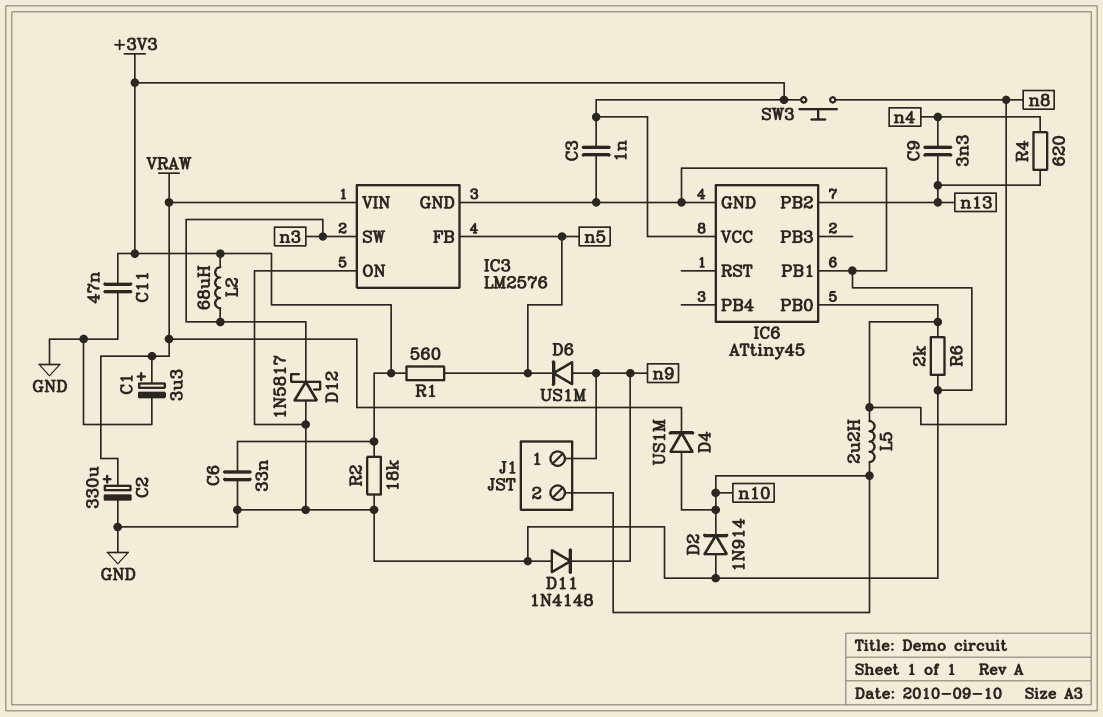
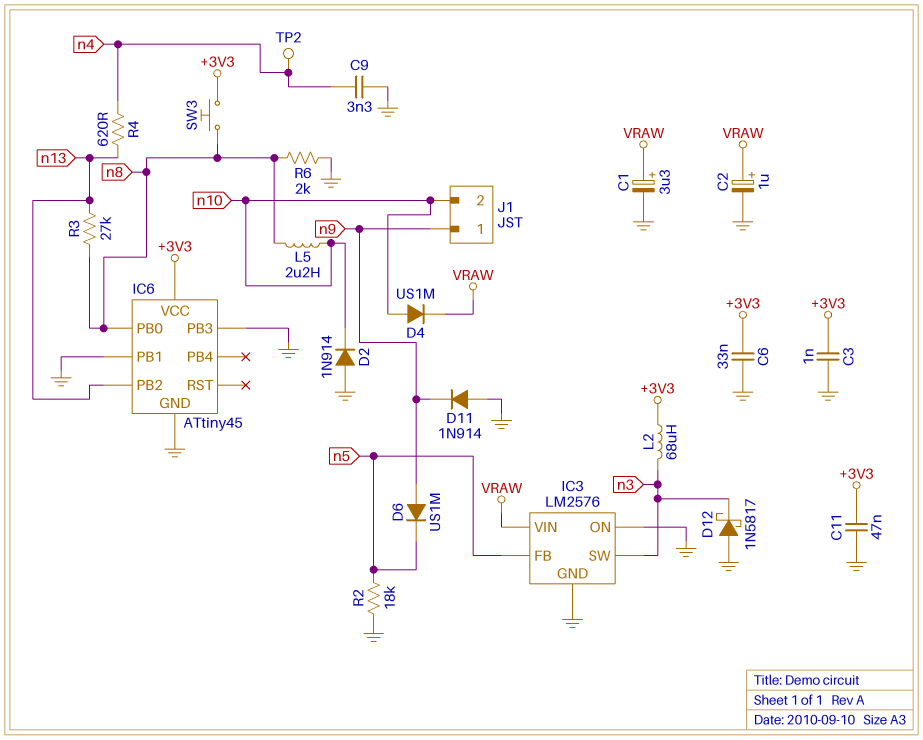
C2: 330uF (plus VRAW, minus GND) -> 1uF (plus VRAW, minus GND)
C9: 3.3nF (n4, n13) -> 3.3nF (GND, n4)
D11: diode 1N4148 (A GND, K n9) -> diode 1N914 (A GND, K n9)
IC6 pin PB3: none -> GND
R1: 560 (+3V3, n5) -> none
R2: 18k (+3V3, GND) -> 18k (GND, n5)
R3: none -> 27k (n8, n13)
TP2: none -> test point (n4)

